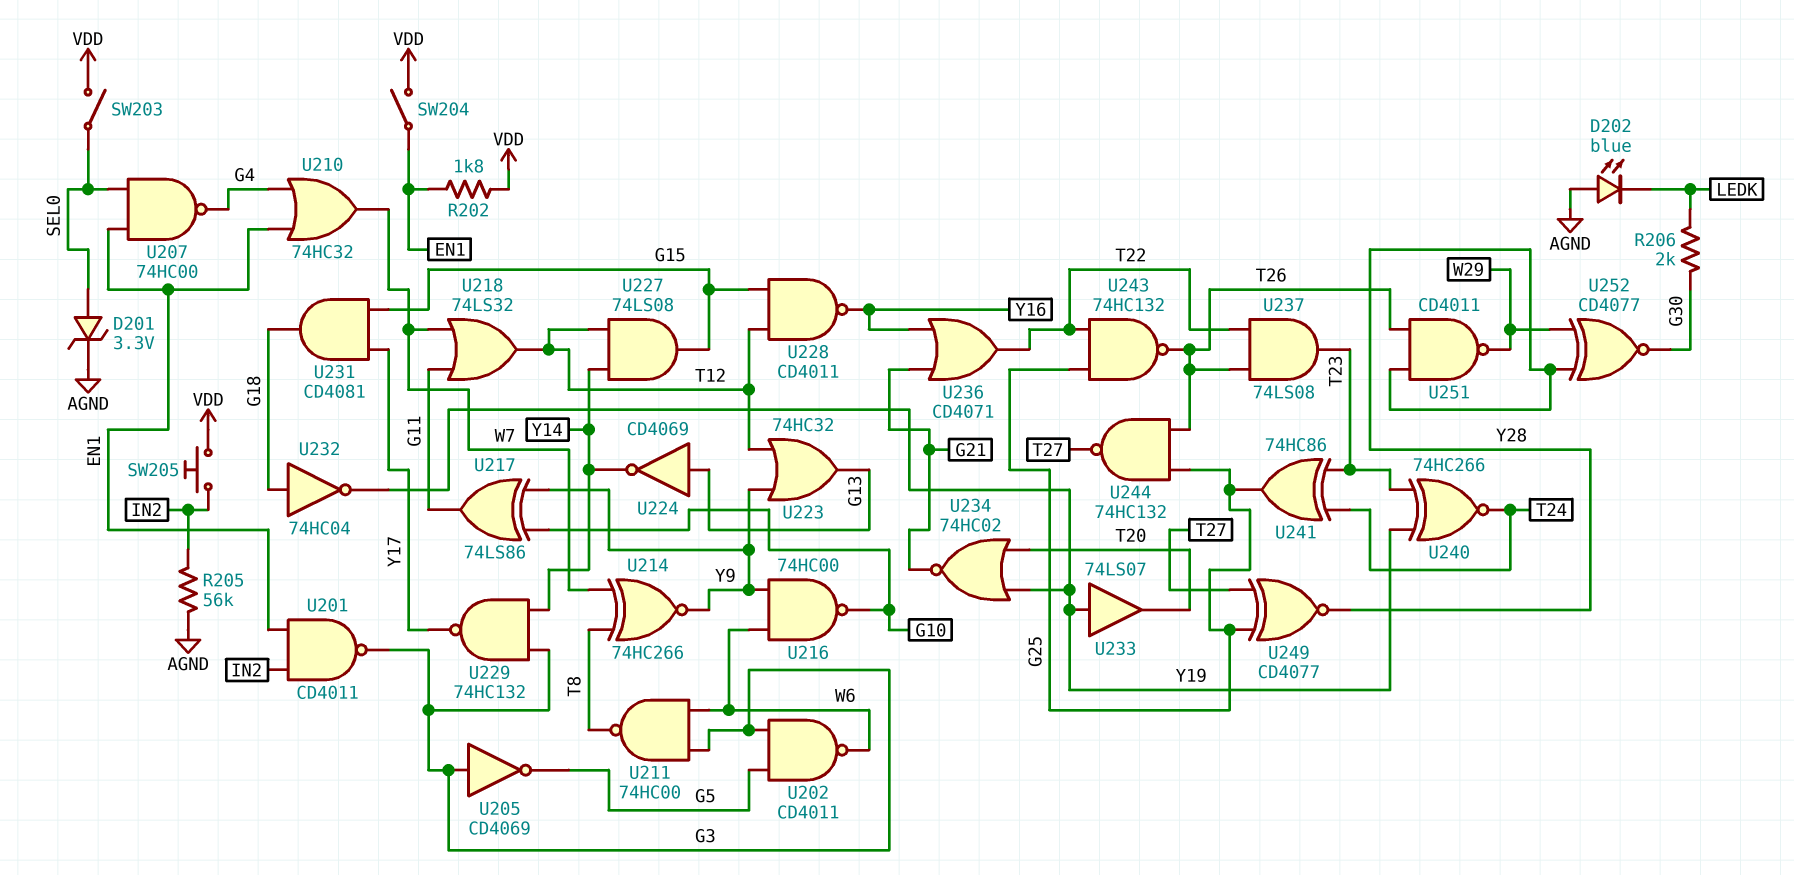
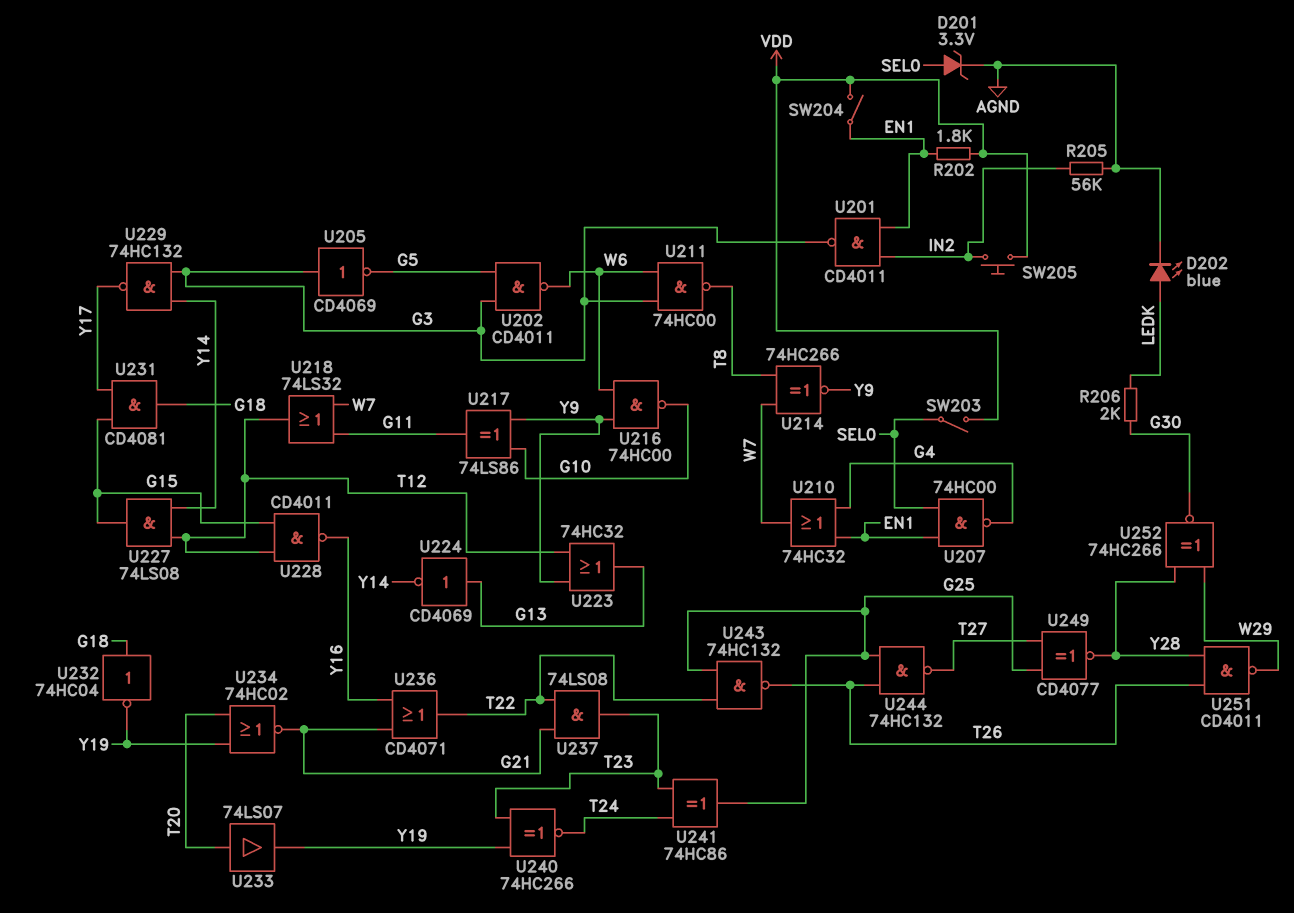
D202: LED blue (A AGND, K LEDK) -> LED blue (A LEDK, K AGND)
U233: buffer 74LS07 (in Y19, out T20) -> buffer 74LS07 (in T20, out Y19)
U237: AND 74LS08 (in T22, in T26, out T23) -> AND 74LS08 (in G21, in T22, out T23)
U252: XNOR CD4077 (in W29, in Y28, out G30) -> XNOR 74HC266 (in W29, in Y28, out G30)

